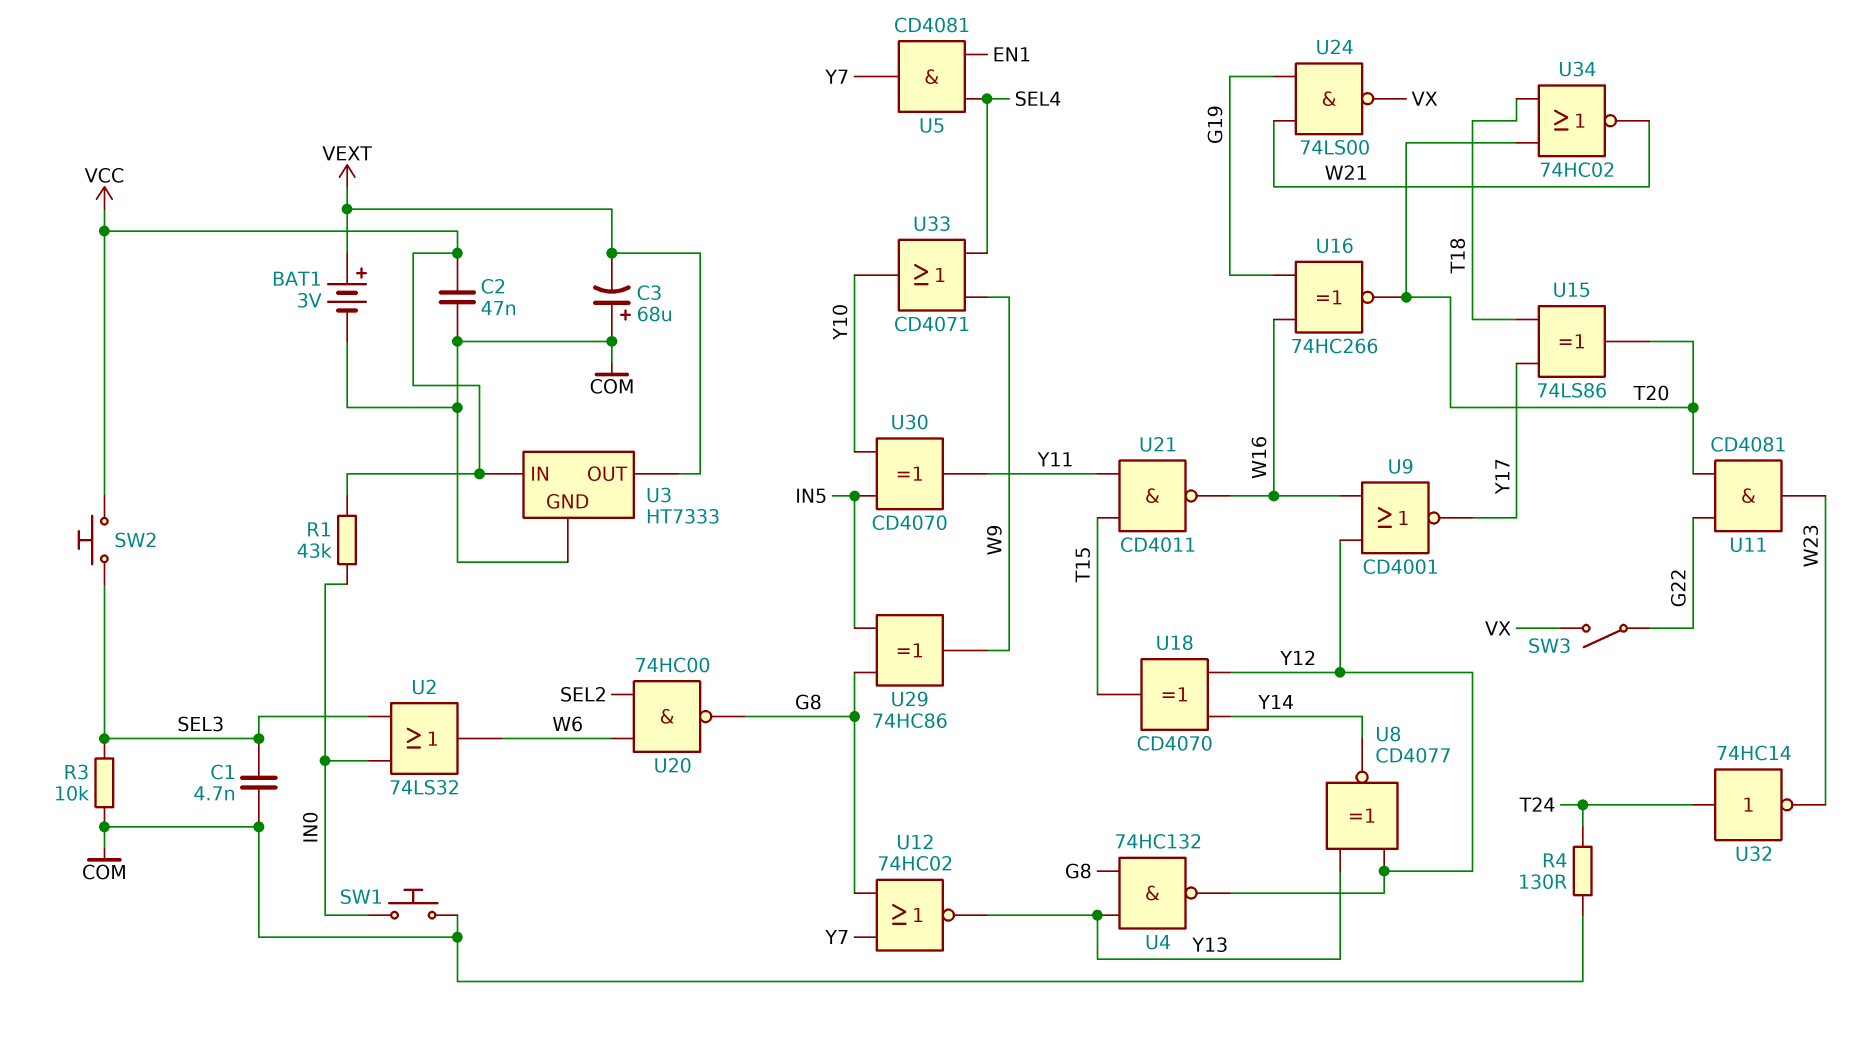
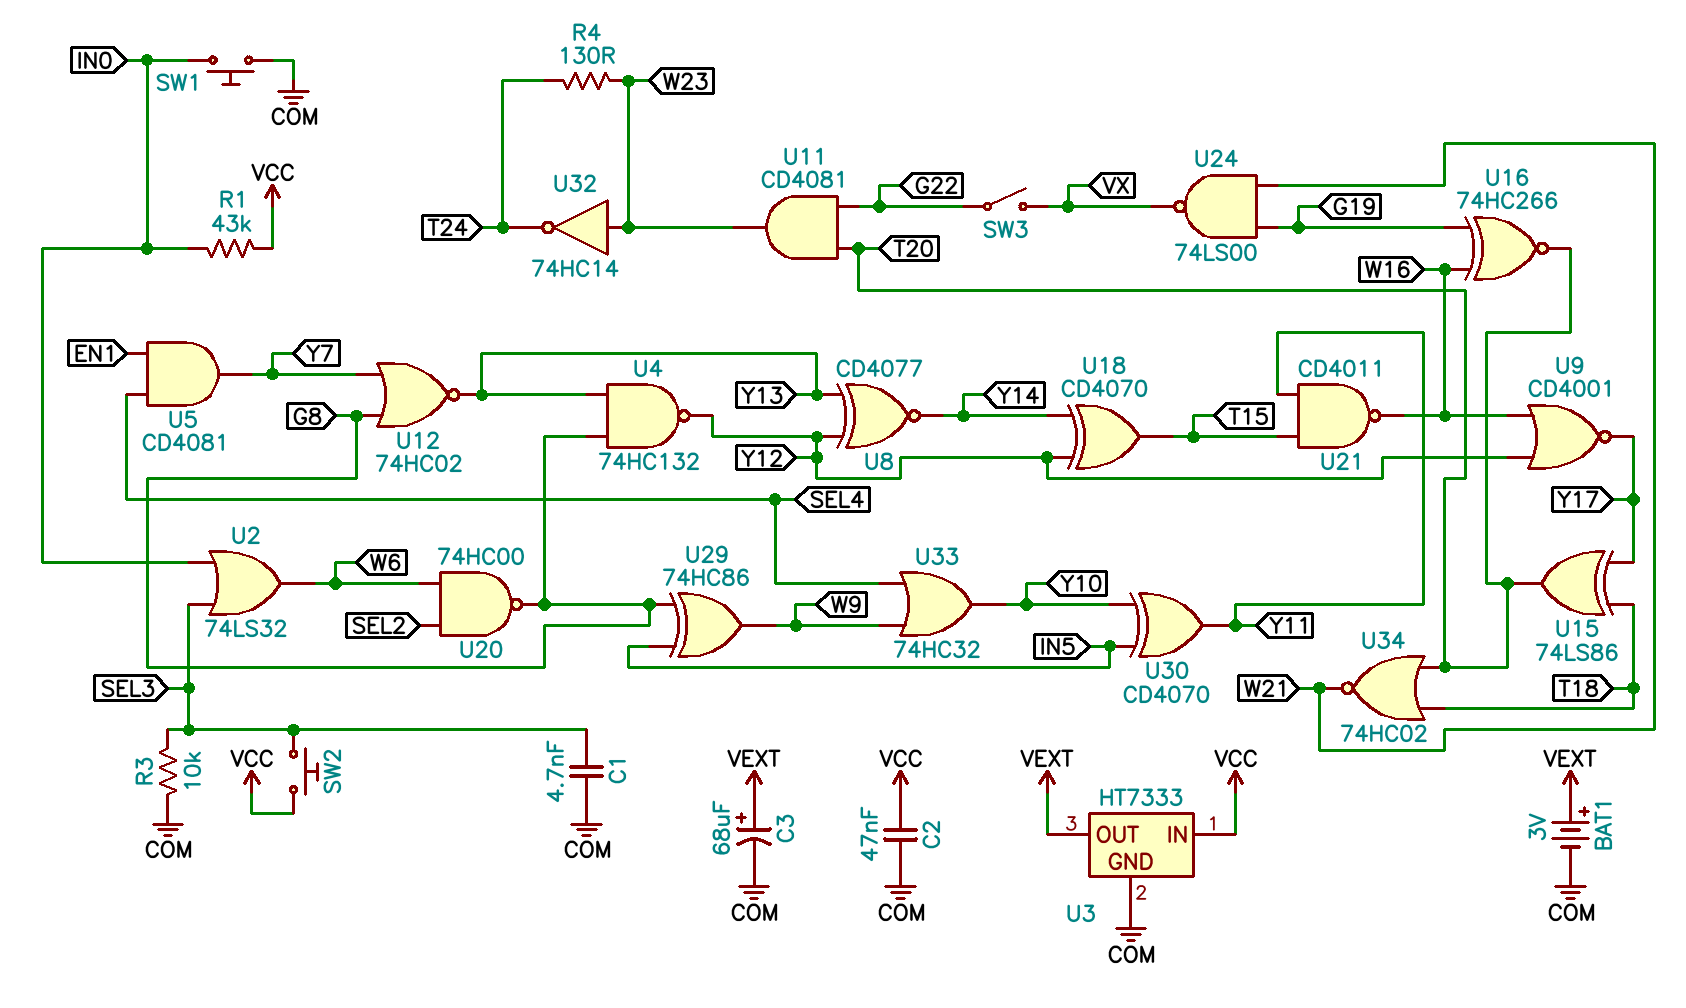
C3: 68uF (plus COM, minus VEXT) -> 68uF (plus VEXT, minus COM)
R4: 130 (COM, T24) -> 130 (T24, W23)
U32: NOT 74HC14 (in T24, out W23) -> NOT 74HC14 (in W23, out T24)
U33: OR CD4071 (in SEL4, in W9, out Y10) -> OR 74HC32 (in SEL4, in W9, out Y10)

